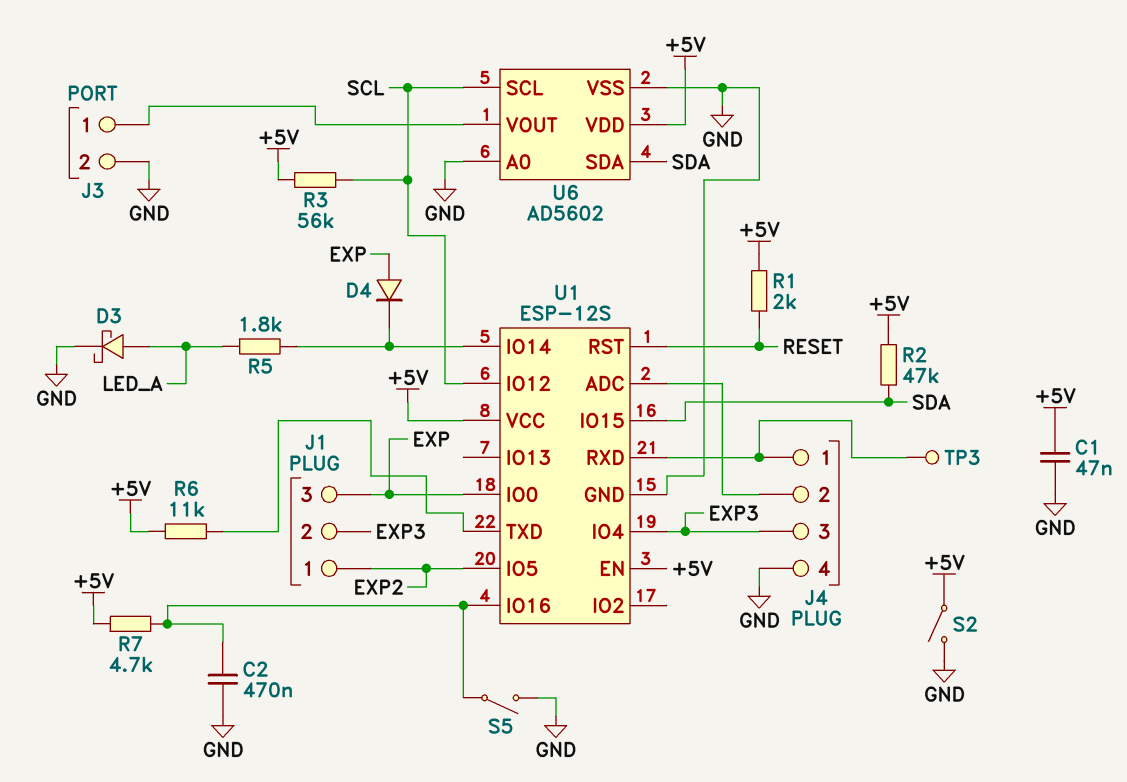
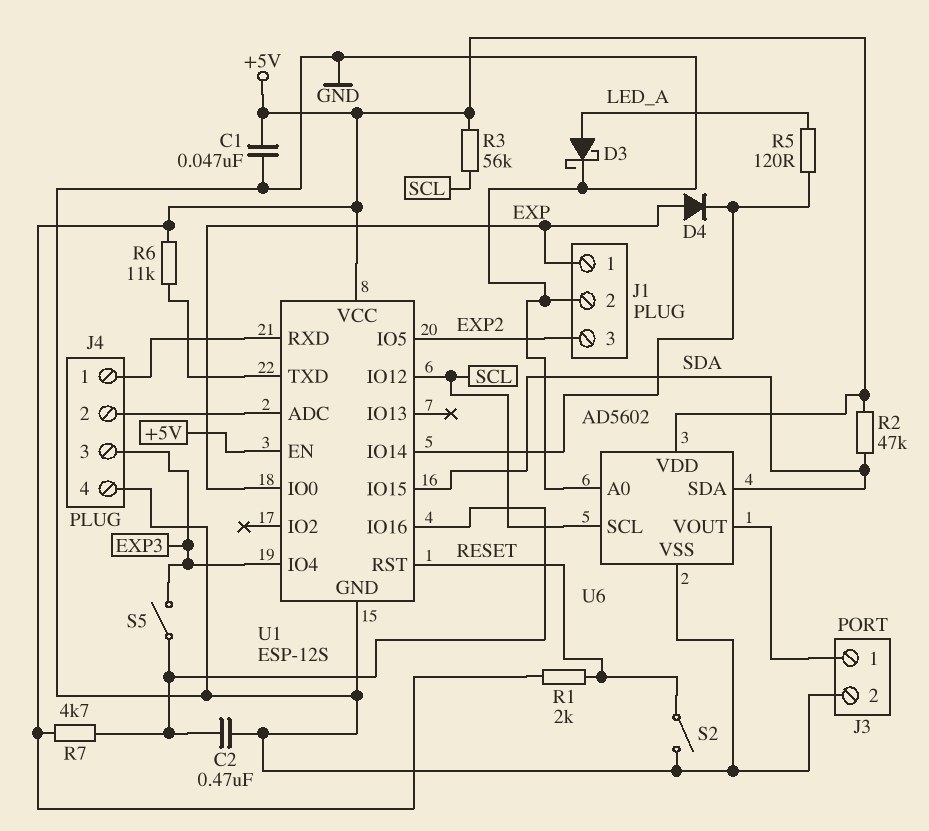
J1 pin 1: EXP2 -> EXP
J1 pin 2: EXP3 -> GND
J1 pin 3: EXP -> EXP2
R5: 1.8k (LED_A, U1/IO14) -> 120 (LED_A, U1/IO14)
S2: switch (+5V, GND) -> switch (GND, RESET)
S5: switch (GND, U1/IO16) -> switch (EXP3, U1/IO16)
TP3: test point (J4/1) -> none

